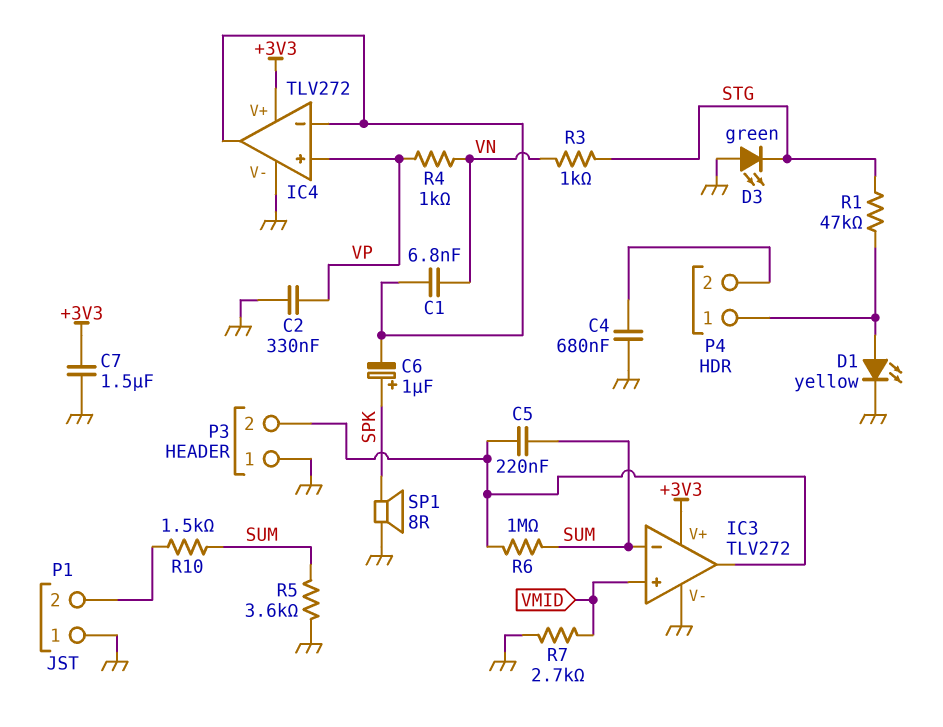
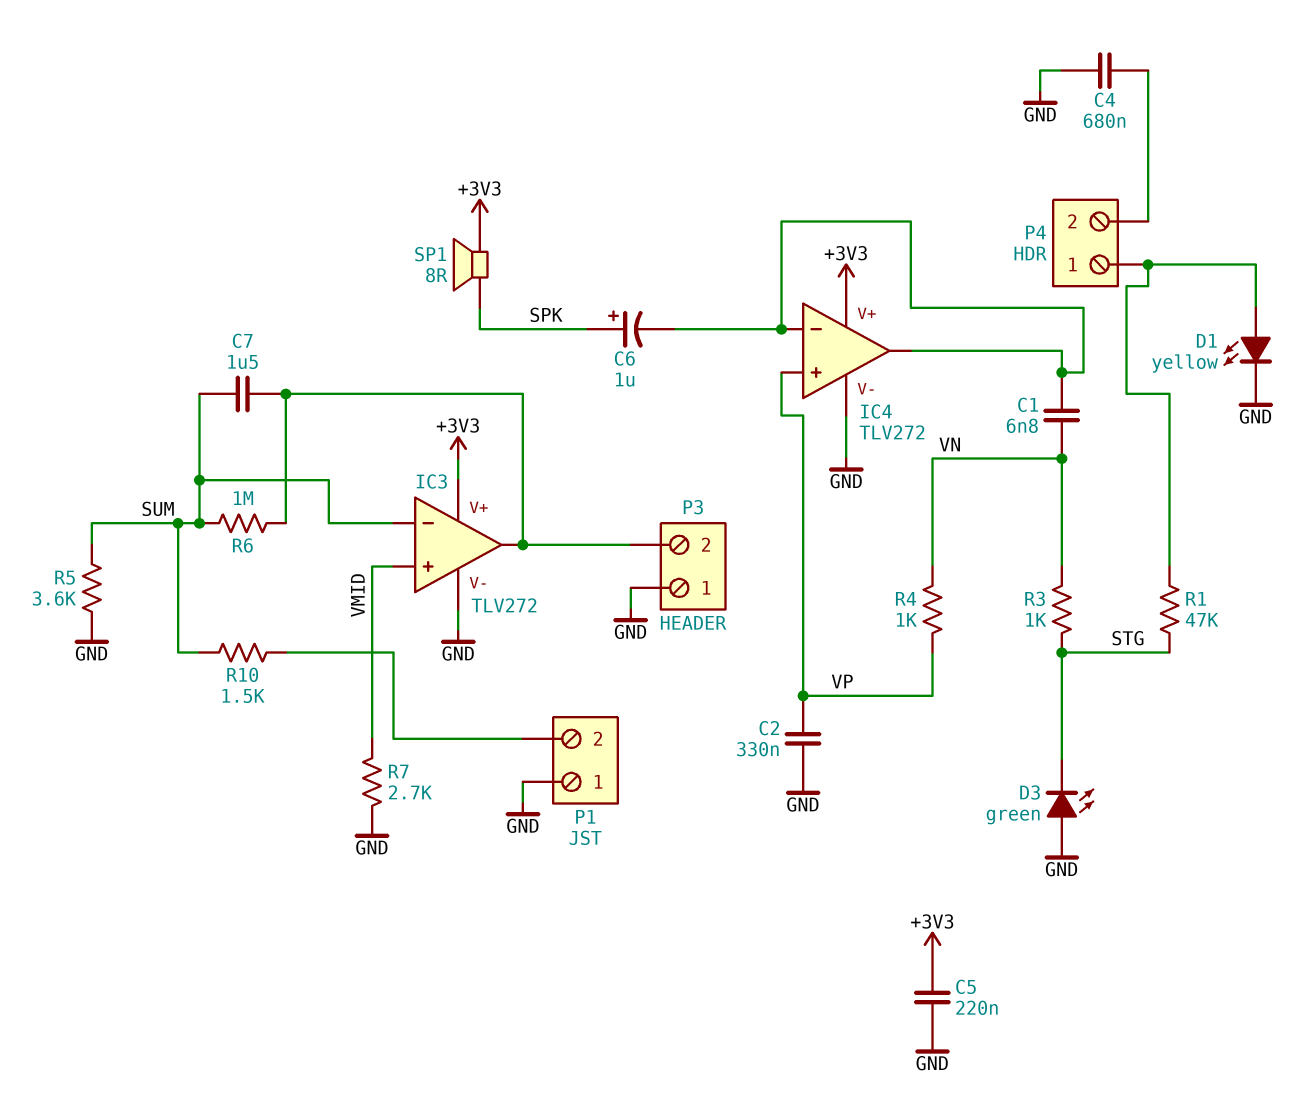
C5: 220nF (IC3/out, SUM) -> 220nF (+3V3, GND)
C7: 1.5uF (+3V3, GND) -> 1.5uF (IC3/out, SUM)
SP1: speaker 8R (GND, SPK) -> speaker 8R (+3V3, SPK)

